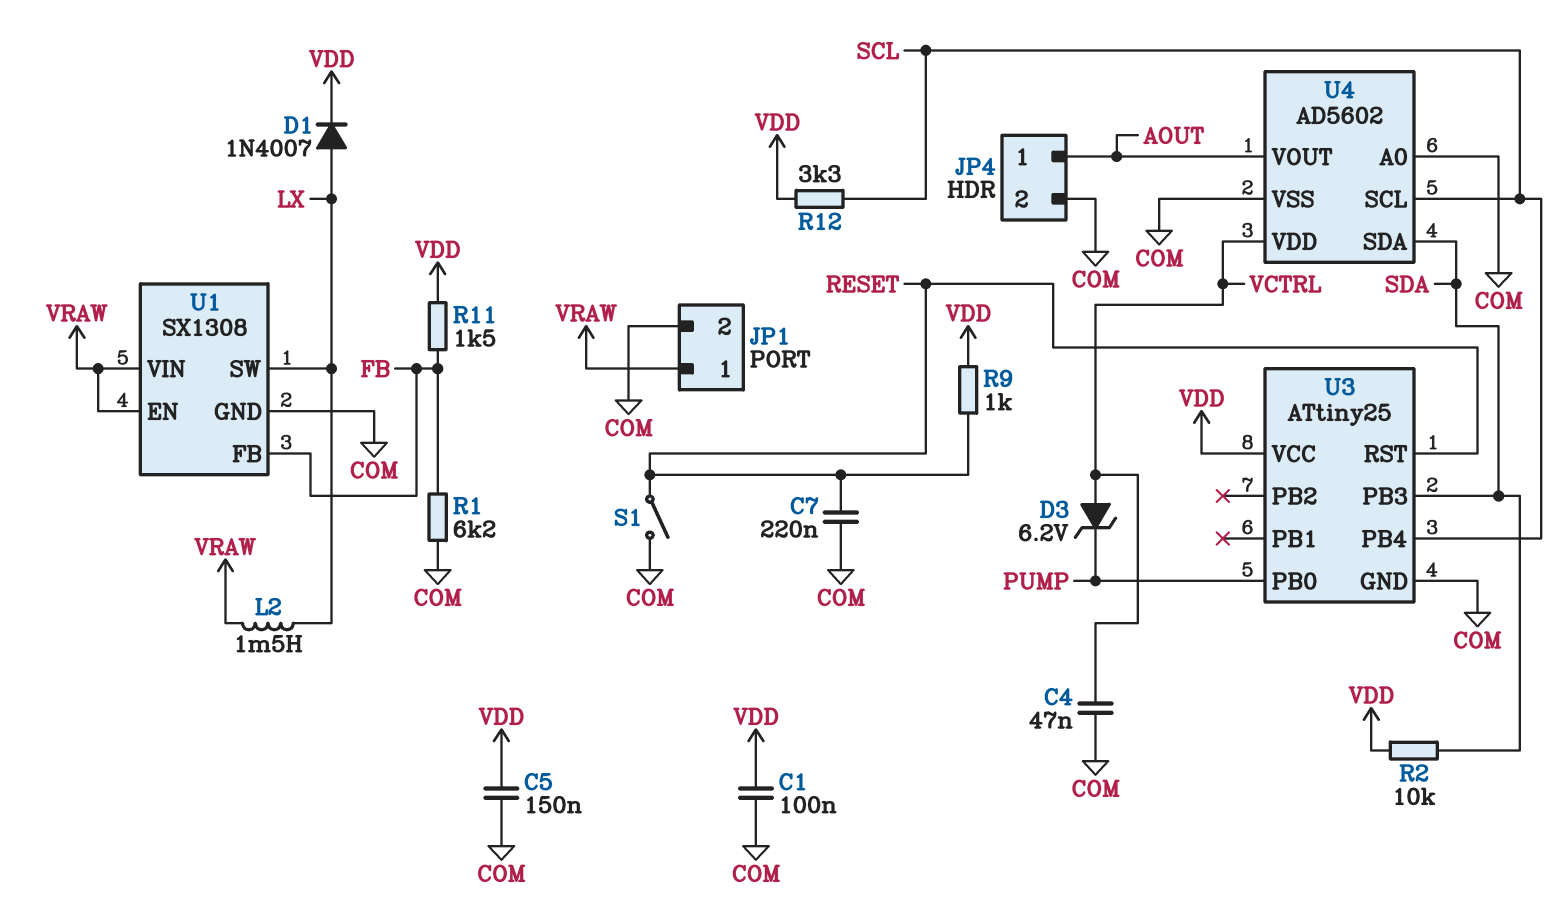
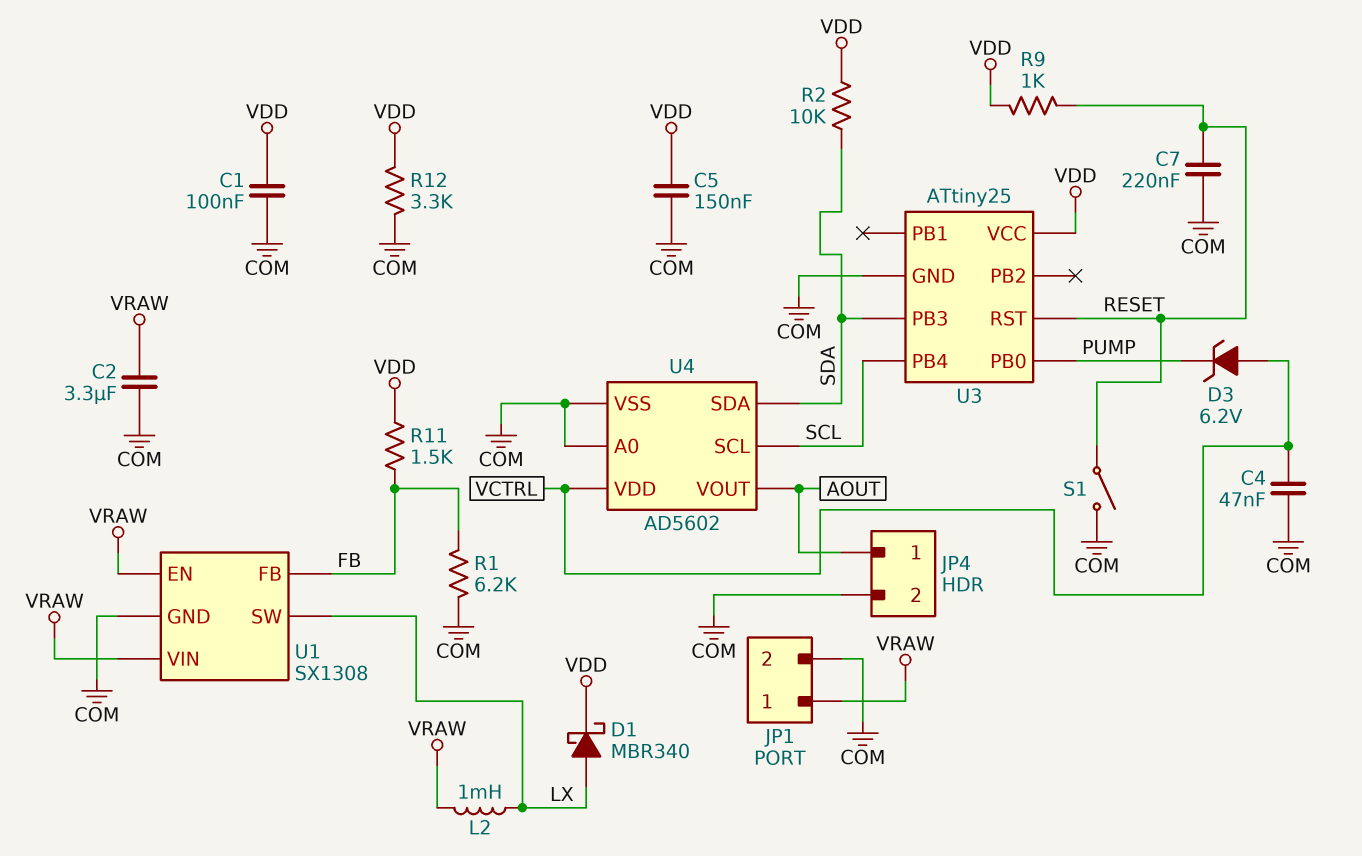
C2: none -> 3.3uF (COM, VRAW)
D1: diode 1N4007 (A LX, K VDD) -> schottky MBR340 (A LX, K VDD)
L2: 1.5mH (LX, VRAW) -> 1mH (LX, VRAW)
R12: 3.3k (SCL, VDD) -> 3.3k (COM, VDD)

